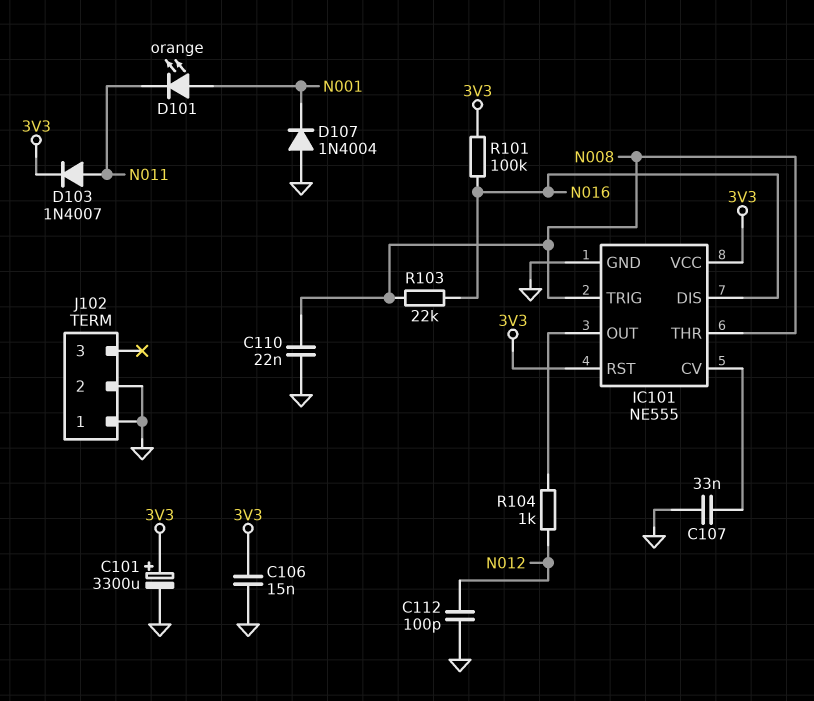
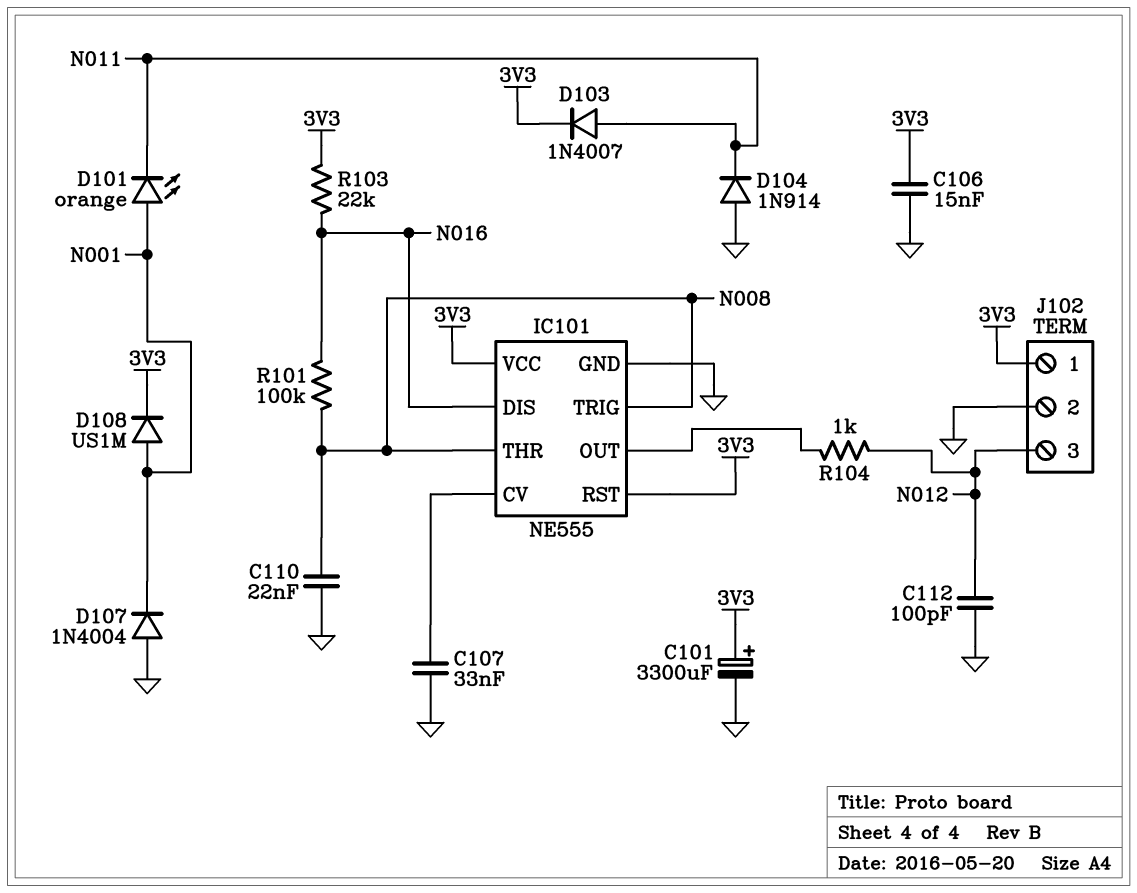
D104: none -> diode 1N914 (A GND, K N011)
D108: none -> diode US1M (A N001, K 3V3)
J102 pin 1: GND -> 3V3
J102 pin 3: none -> N012
R101: 100k (3V3, N016) -> 100k (N008, N016)
R103: 22k (N008, N016) -> 22k (3V3, N016)

